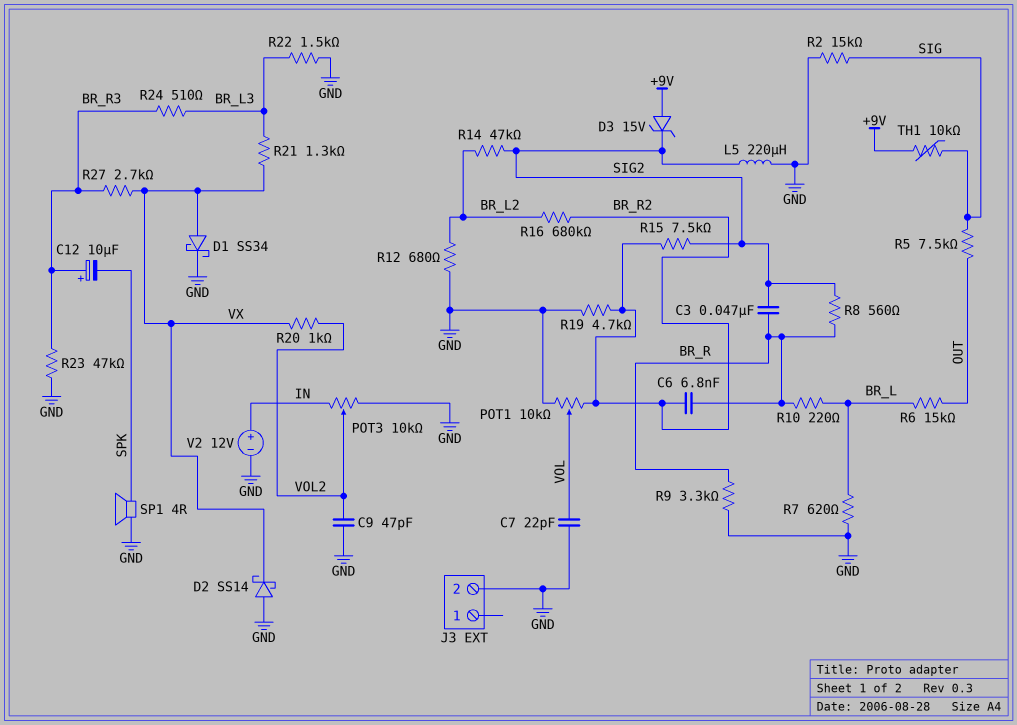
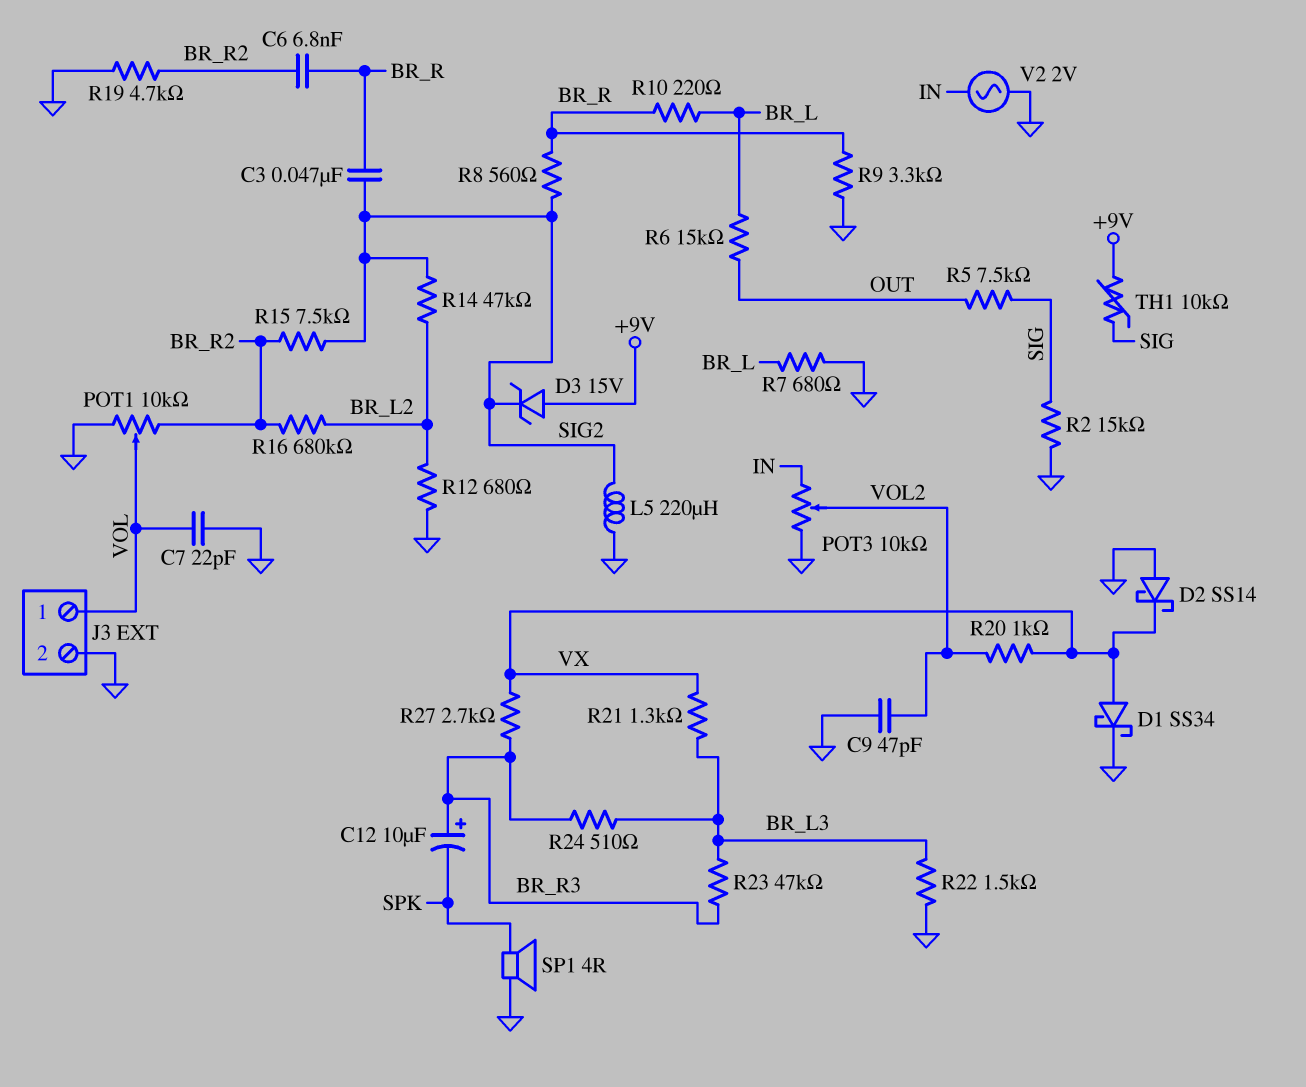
J3 pin 1: none -> VOL
R7: 620 (BR_L, GND) -> 680 (BR_L, GND)
R23: 47k (BR_R3, GND) -> 47k (BR_L3, BR_R3)
V2: 12V (plus IN, minus GND) -> AC 2V (GND, IN)

